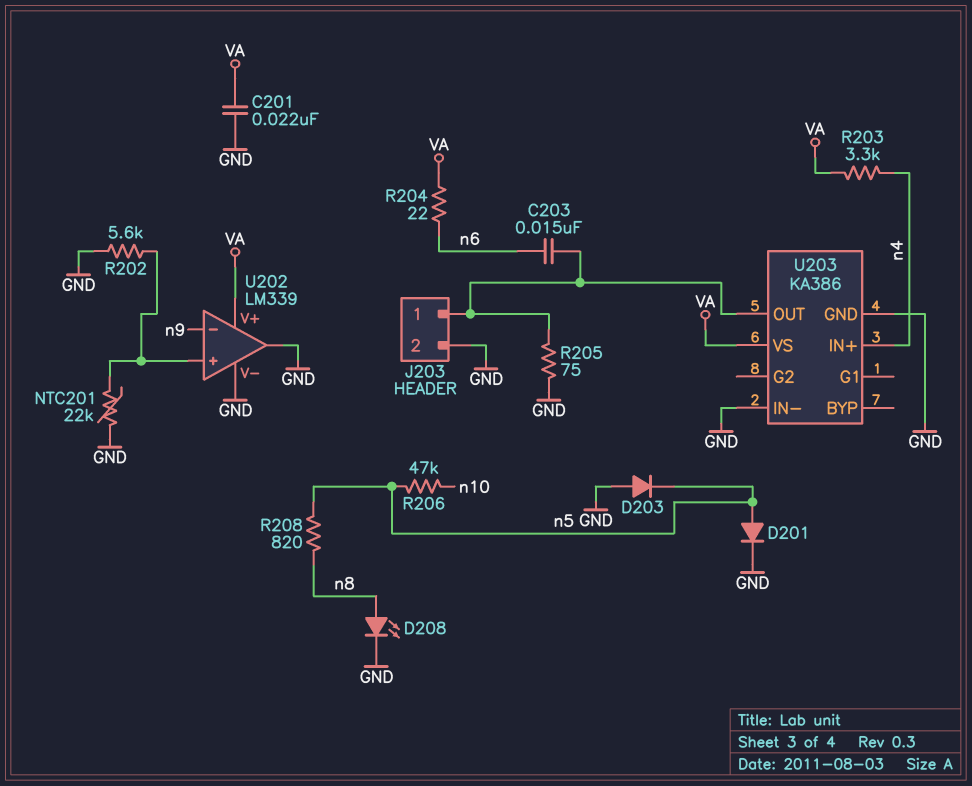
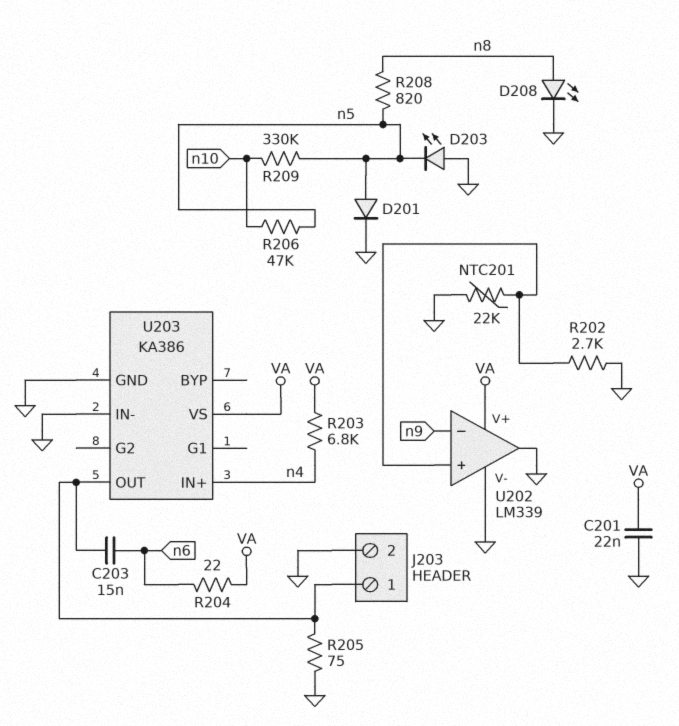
D203: diode (A GND, K n5) -> LED (A GND, K n5)
R202: 5.6k (GND, U202/in+) -> 2.7k (GND, U202/in+)
R203: 3.3k (VA, n4) -> 6.8k (VA, n4)
R209: none -> 330k (n5, n10)

